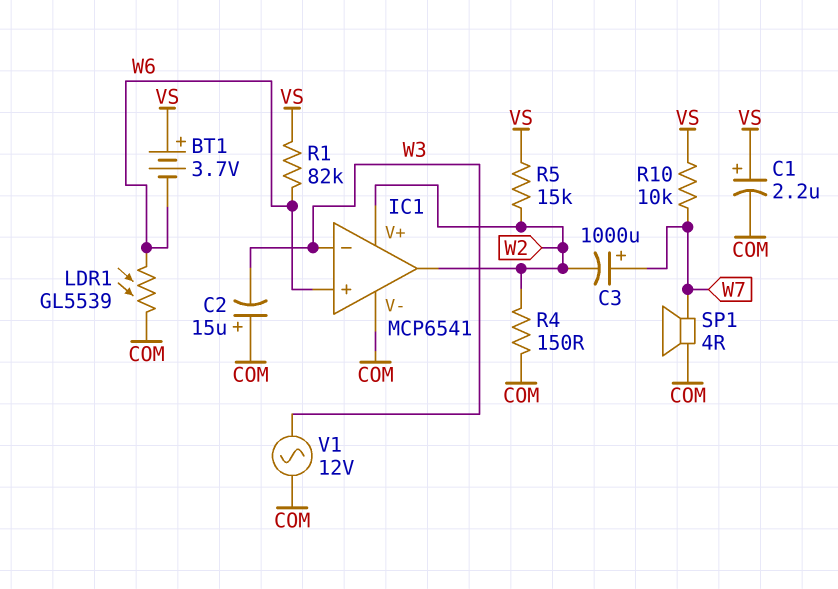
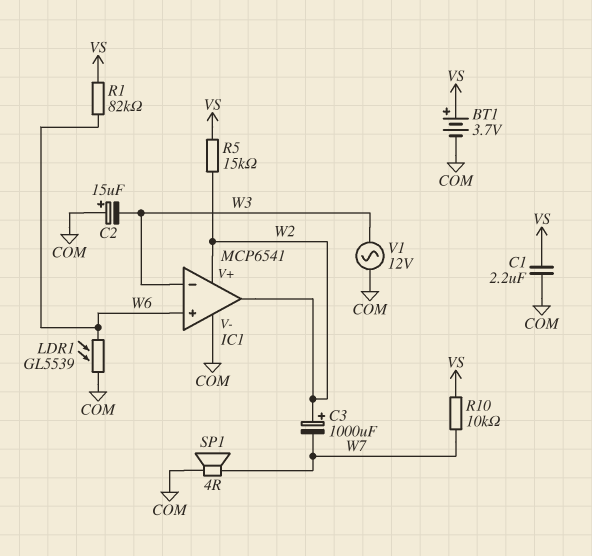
BT1: 3.7V (plus VS, minus W6) -> 3.7V (plus VS, minus COM)
C1: 2.2uF (plus VS, minus COM) -> 2.2uF (COM, VS)
C3: 1000uF (plus W7, minus W2) -> 1000uF (plus W2, minus W7)
R4: 150 (COM, W2) -> none

